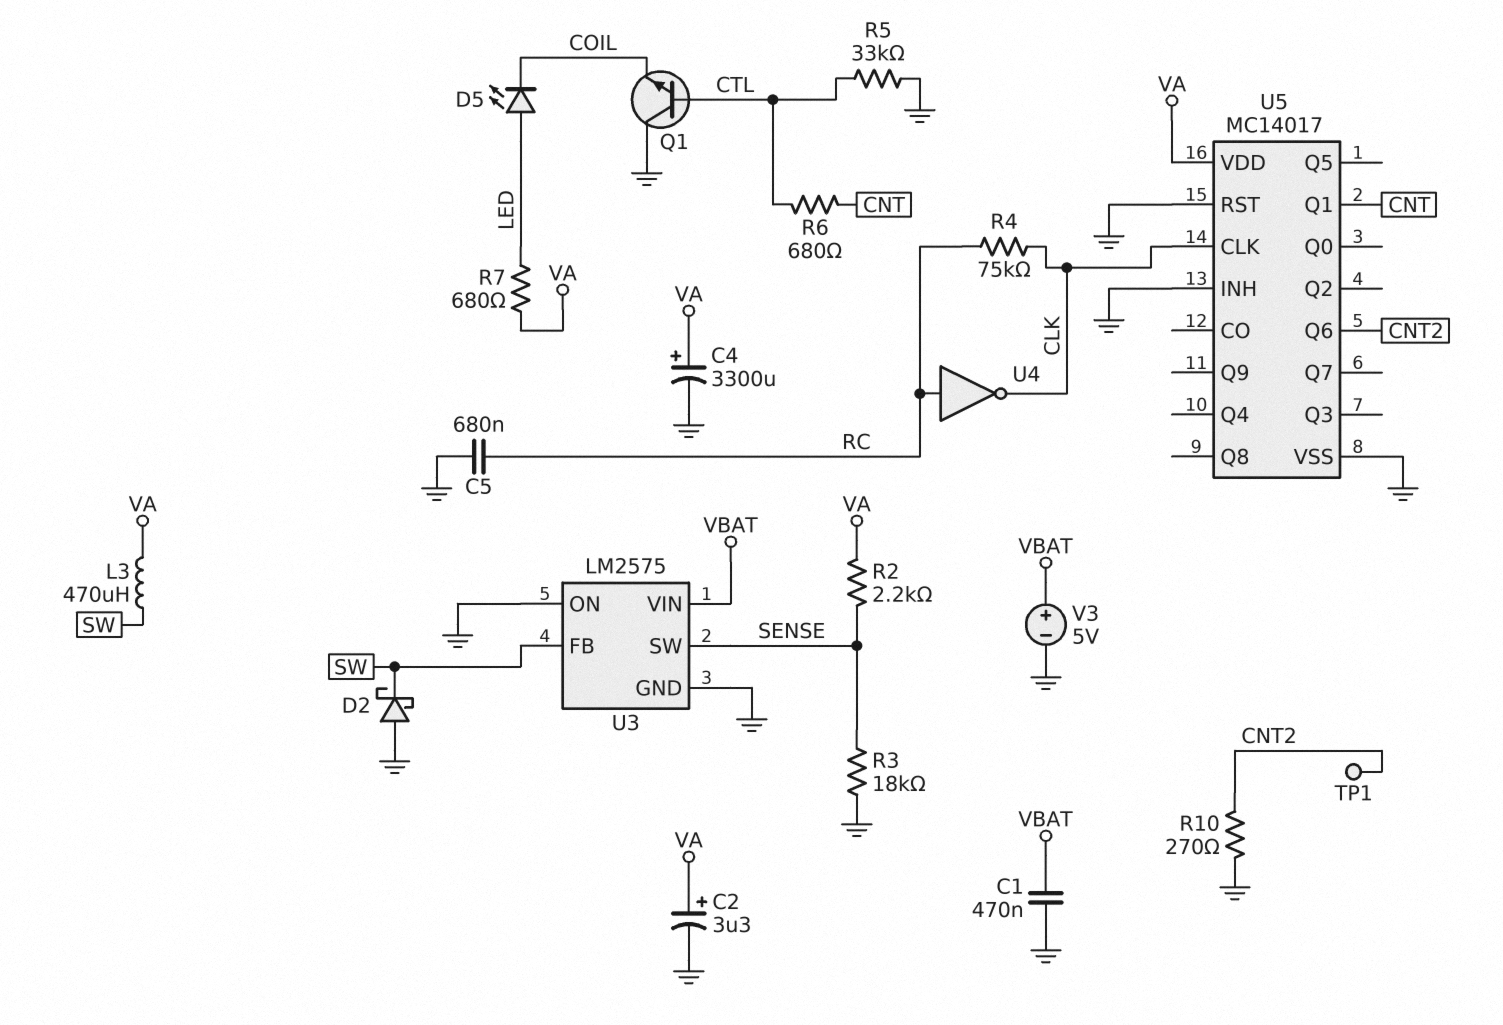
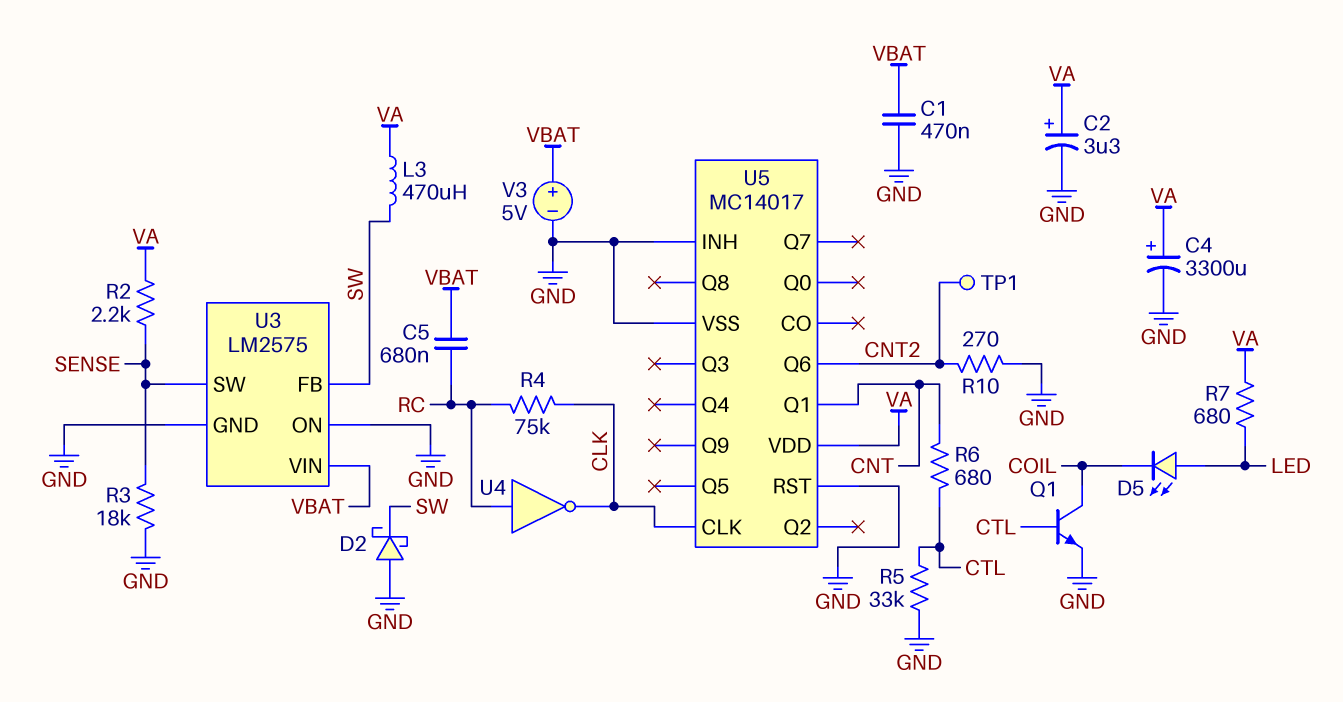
C5: 680nF (GND, RC) -> 680nF (RC, VBAT)
Q1: NPN (B CTL, C GND, E COIL) -> NPN (B CTL, C COIL, E GND)

